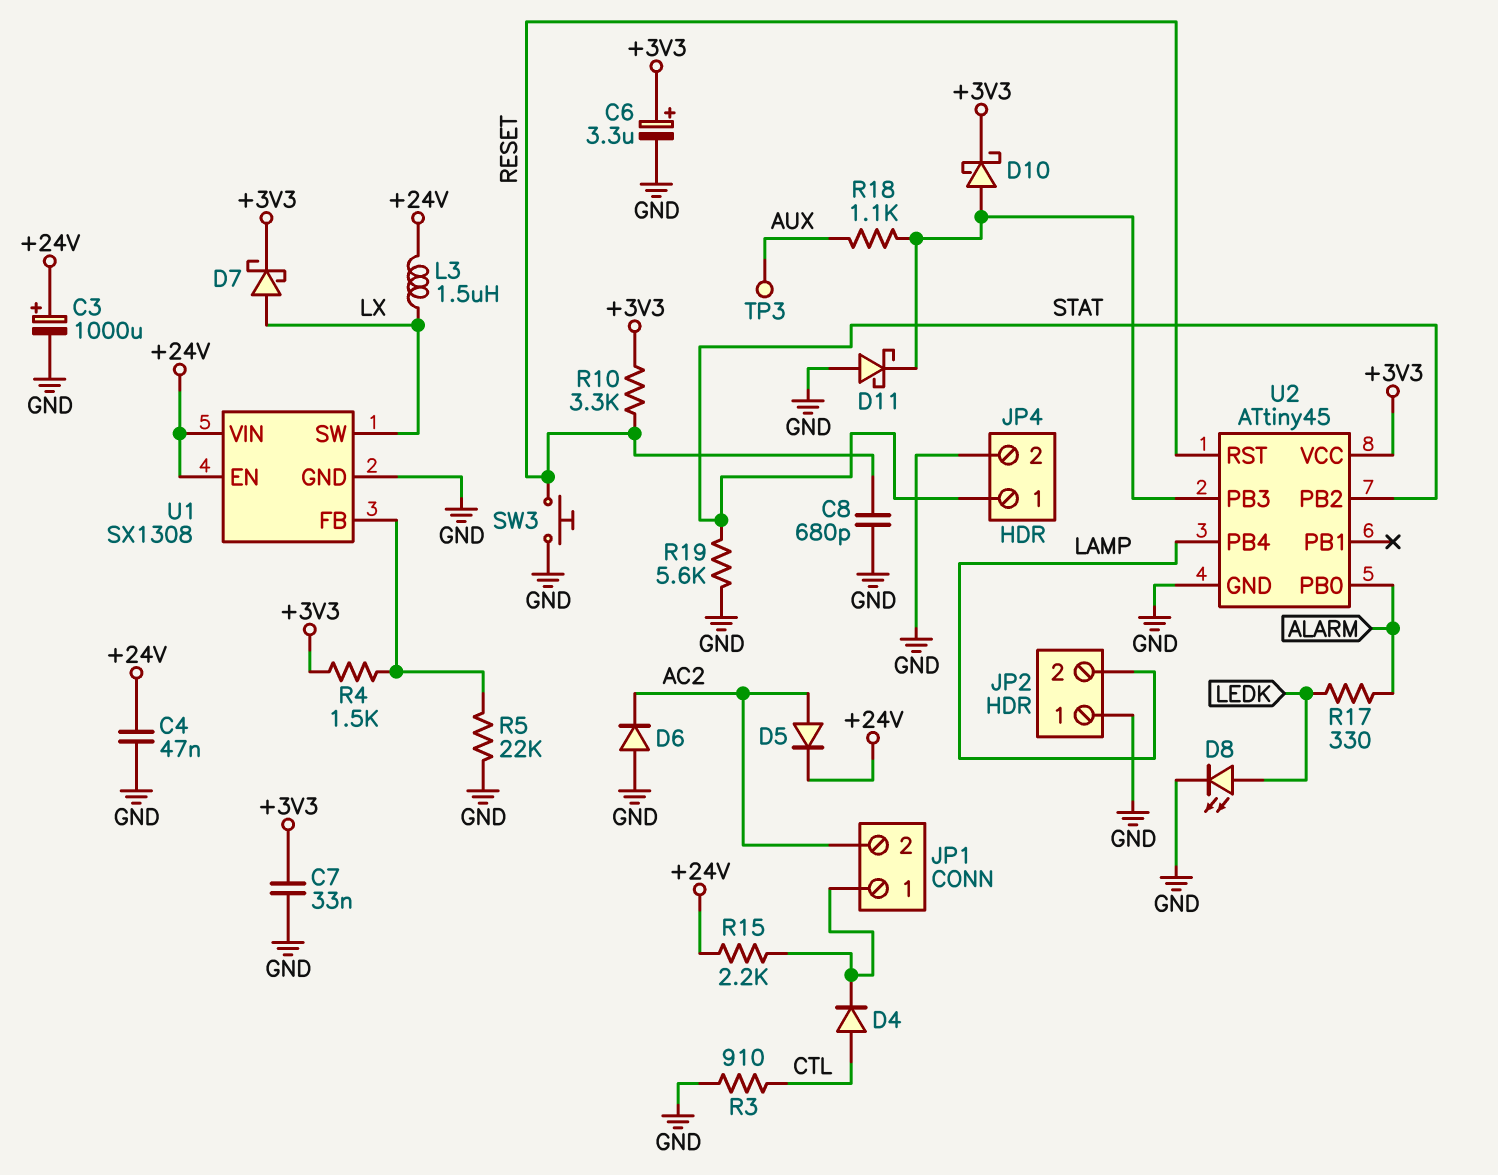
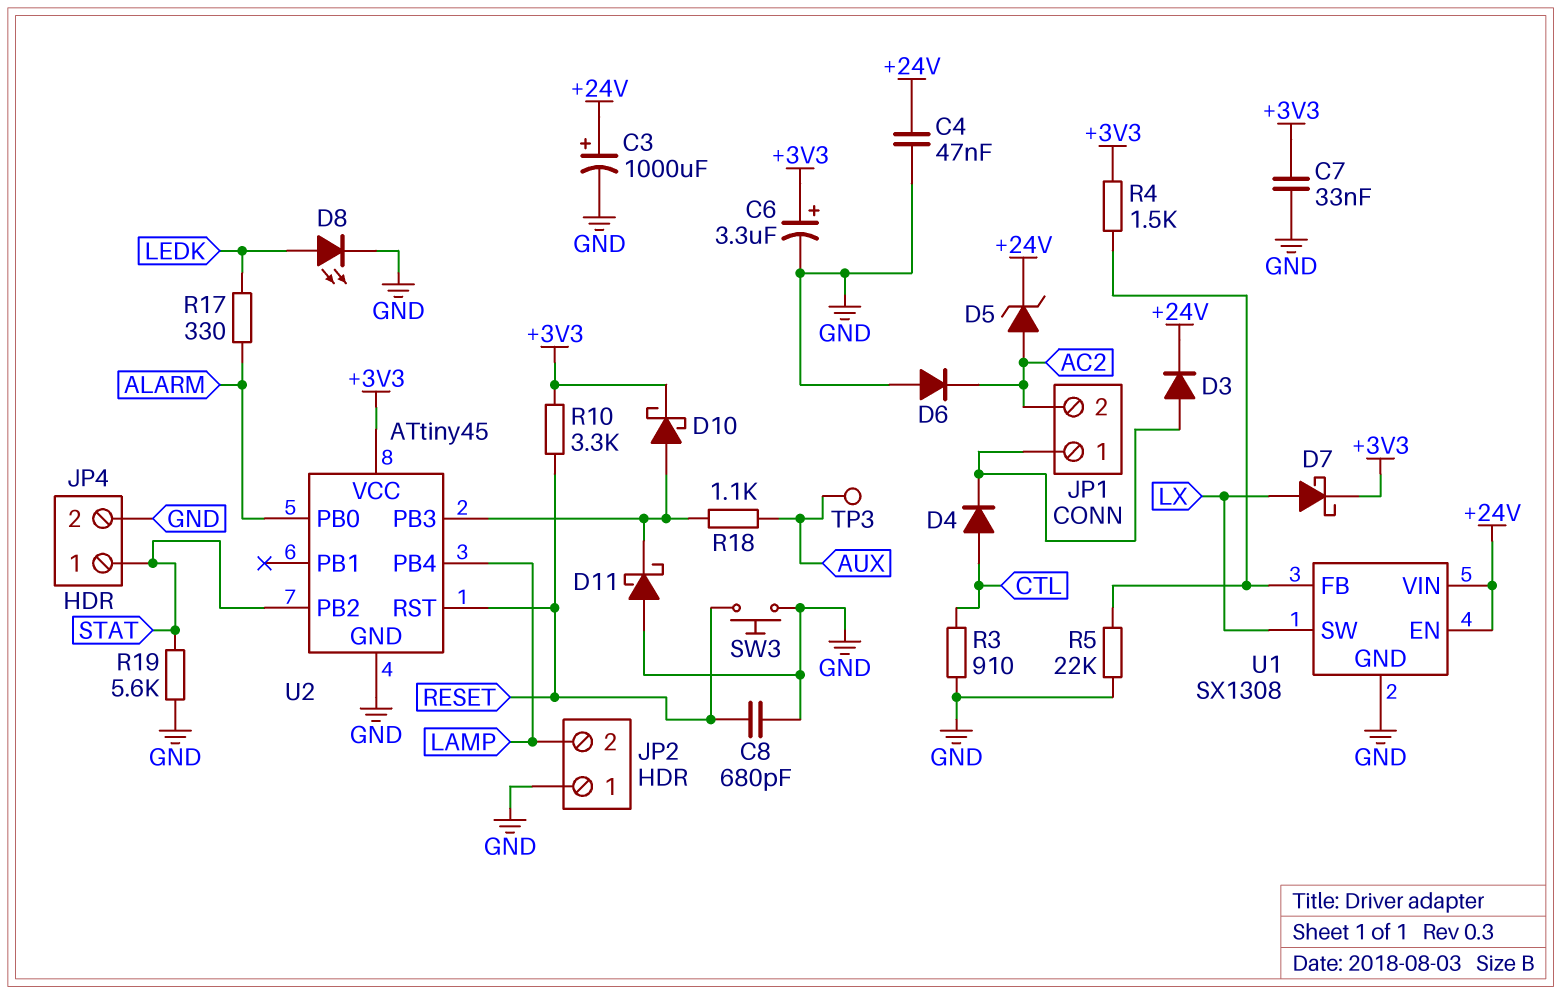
D3: none -> diode (A JP1/1, K +24V)
D5: diode (A AC2, K +24V) -> zener (A AC2, K +24V)
L3: 1.5uH (+24V, LX) -> none
R15: 2.2k (+24V, JP1/1) -> none

